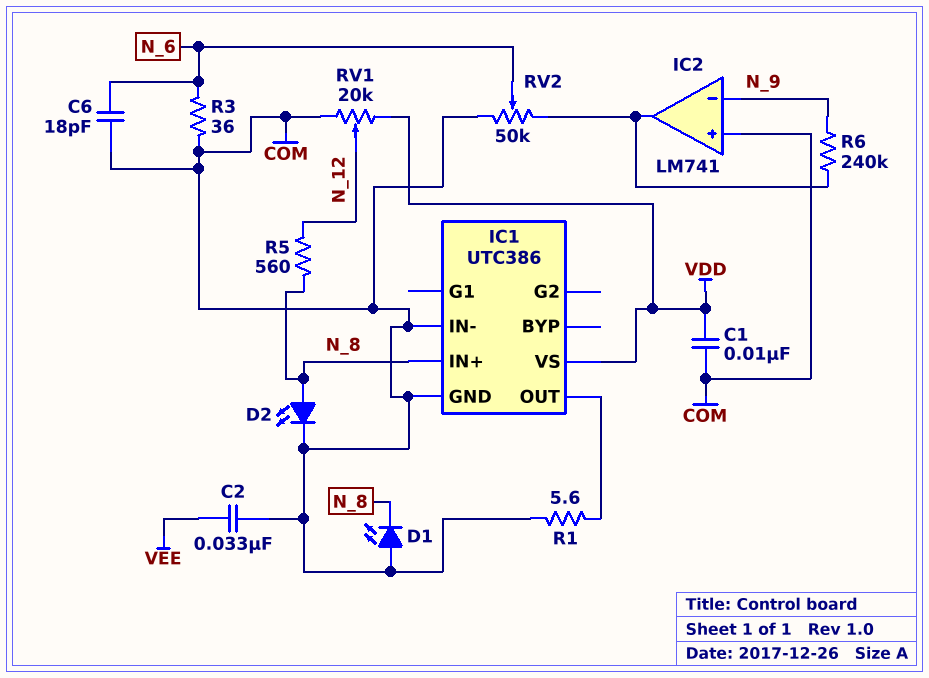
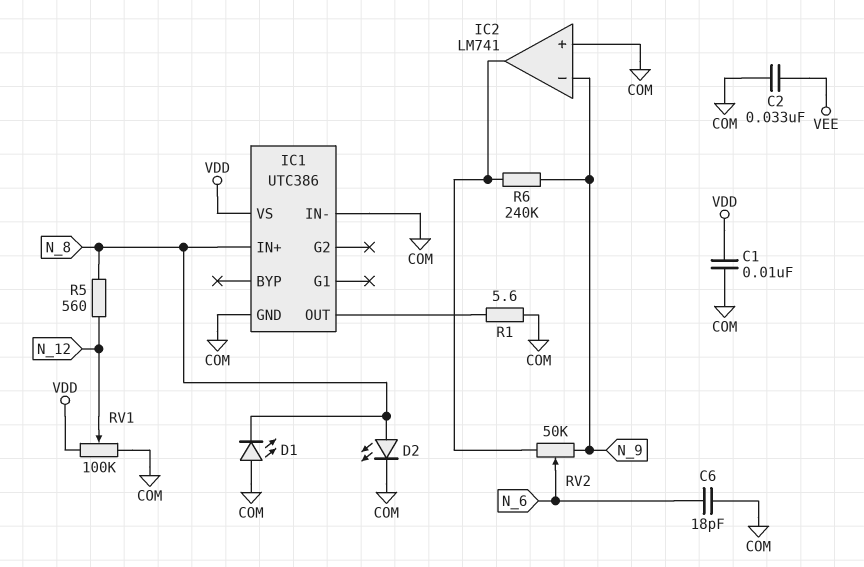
R3: 36 (COM, N_6) -> none
RV1: 20k (COM, VDD, wiper N_12) -> 100k (COM, VDD, wiper N_12)
RV2: 50k (COM, IC2/out, wiper N_6) -> 50k (IC2/out, N_9, wiper N_6)

